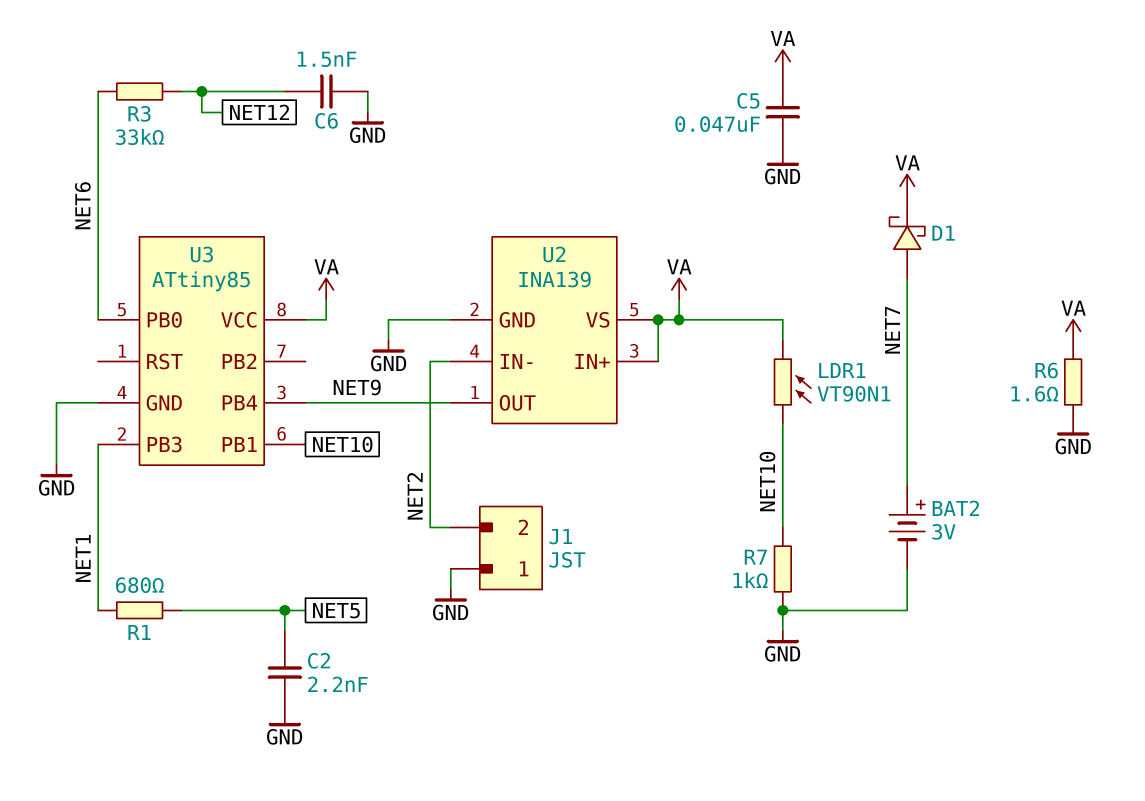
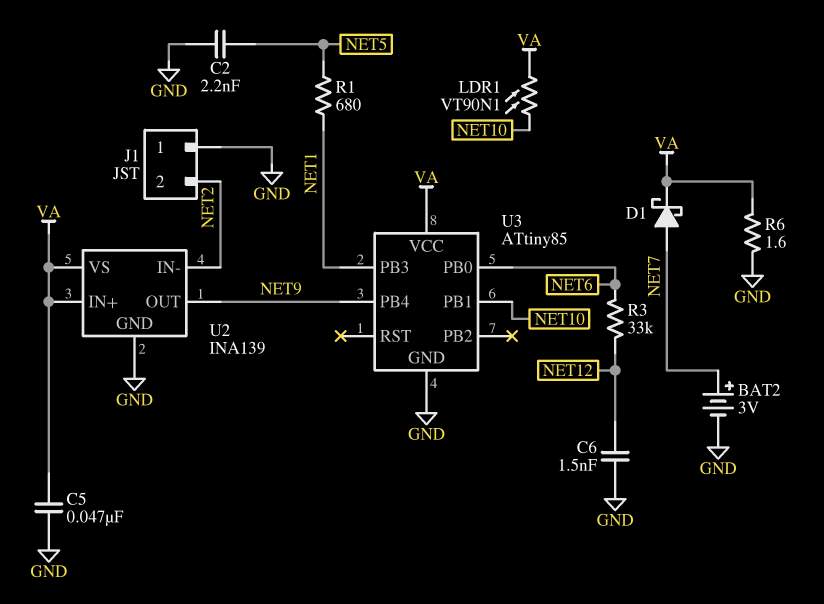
R7: 1k (GND, NET10) -> none

